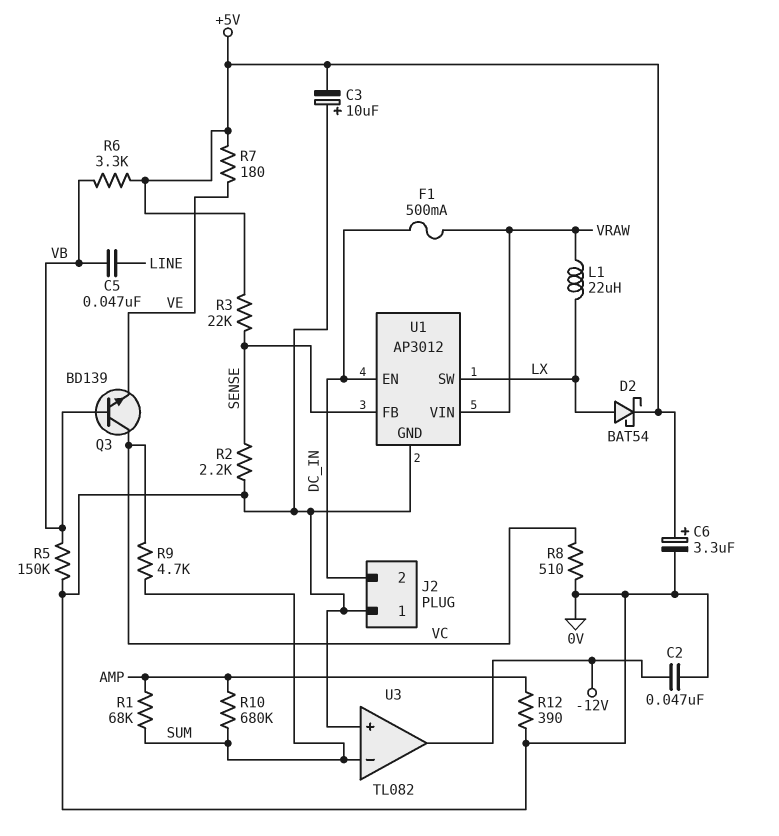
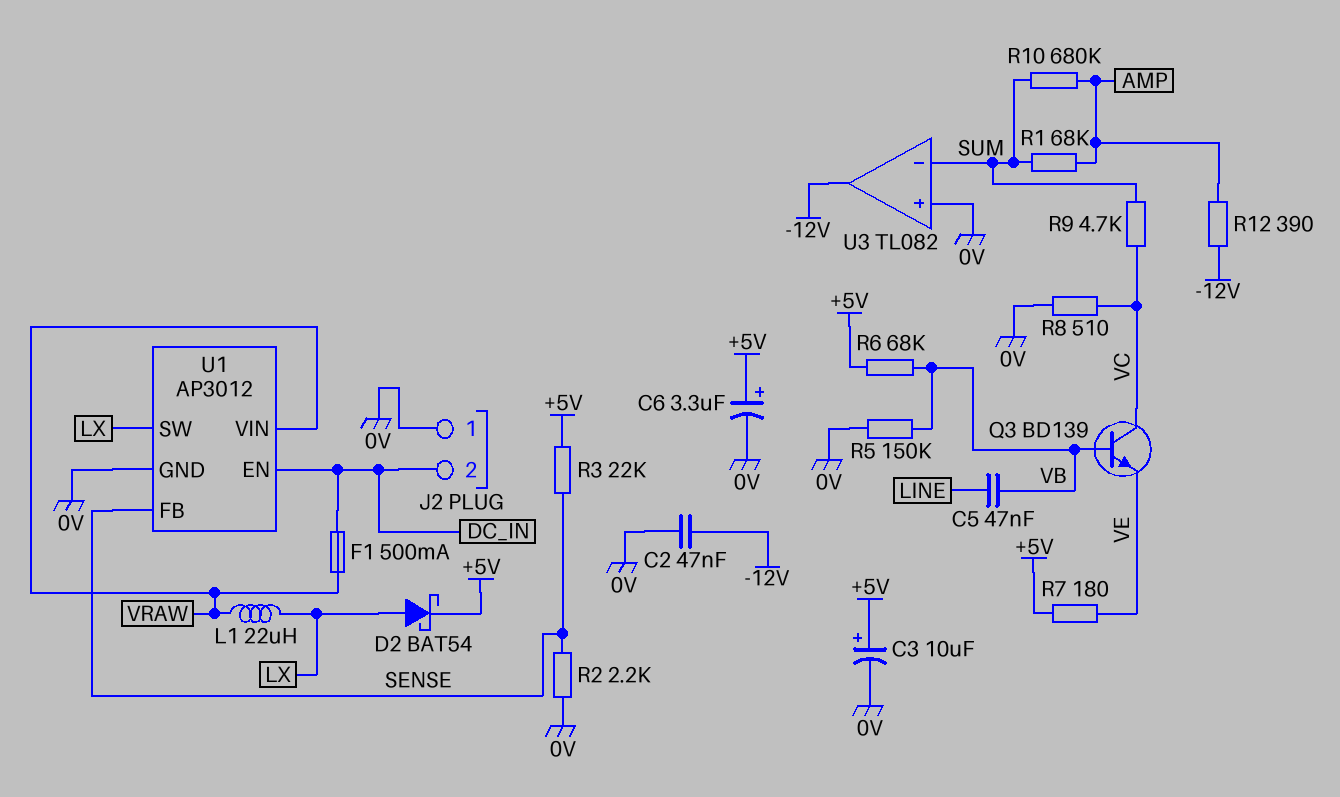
C3: 10uF (plus 0V, minus +5V) -> 10uF (plus +5V, minus 0V)
R6: 3.3k (+5V, VB) -> 68k (+5V, VB)
R12: 390 (0V, AMP) -> 390 (-12V, AMP)

